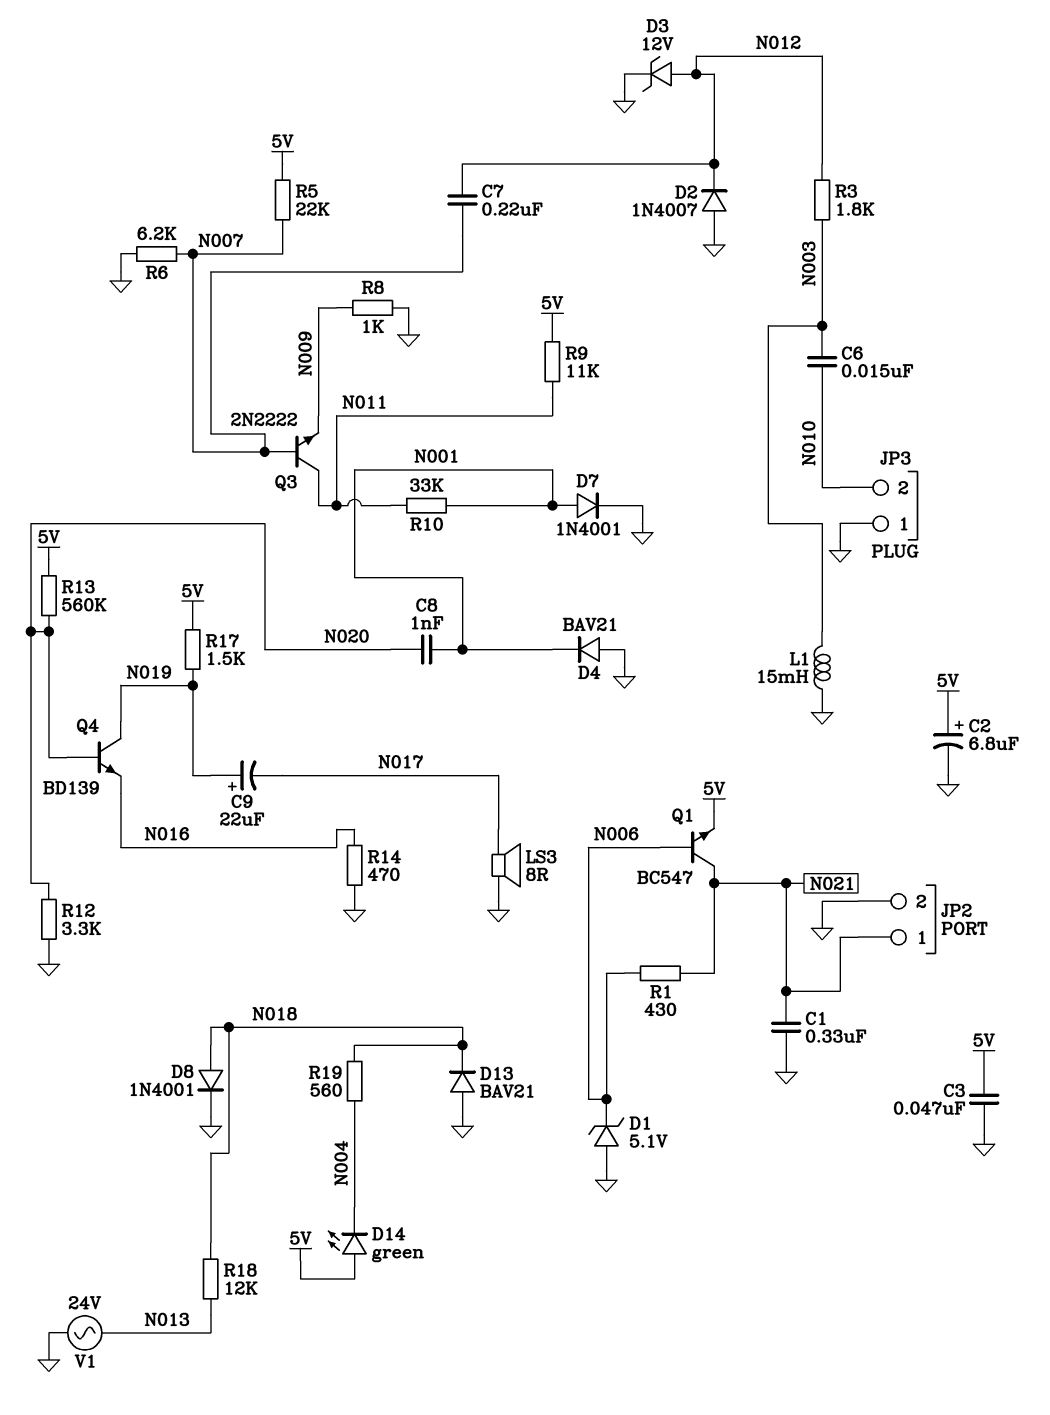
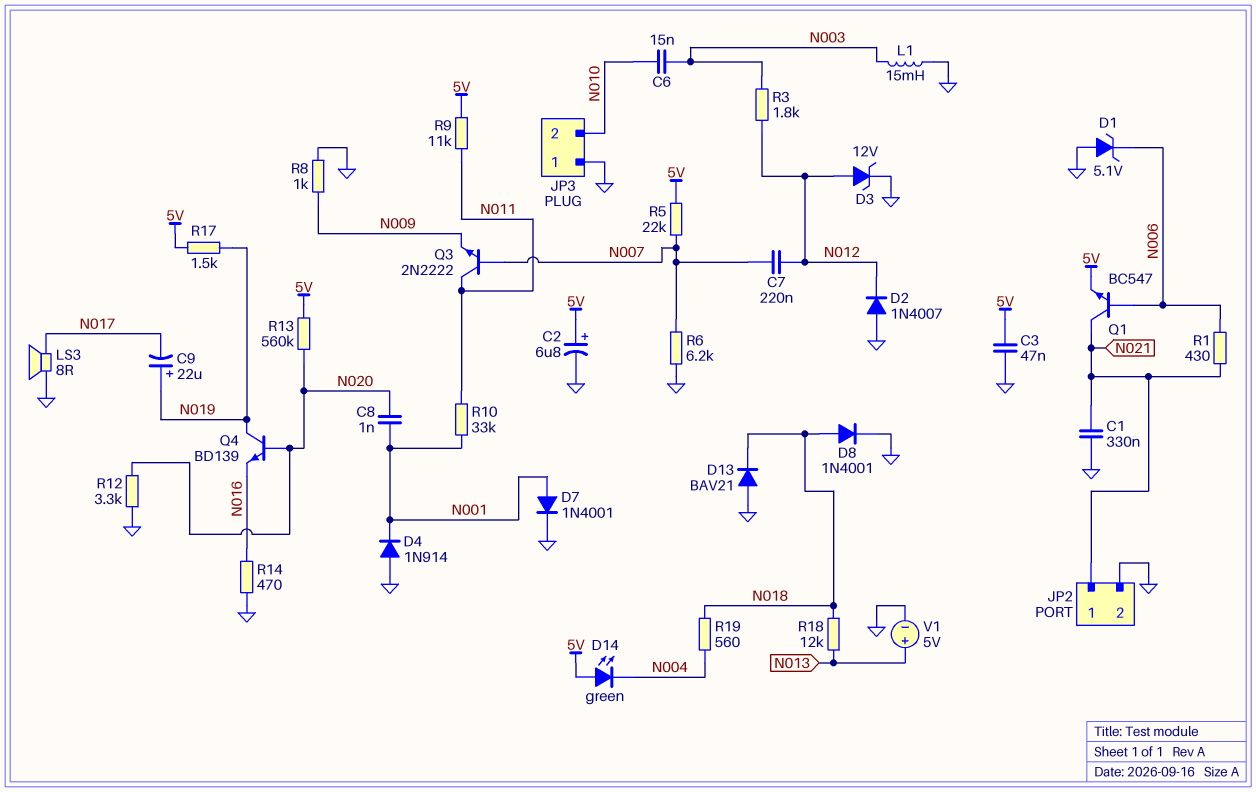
D4: diode BAV21 (A GND, K N001) -> diode 1N914 (A GND, K N001)
V1: AC 24V (GND, N013) -> 5V (plus N013, minus GND)

